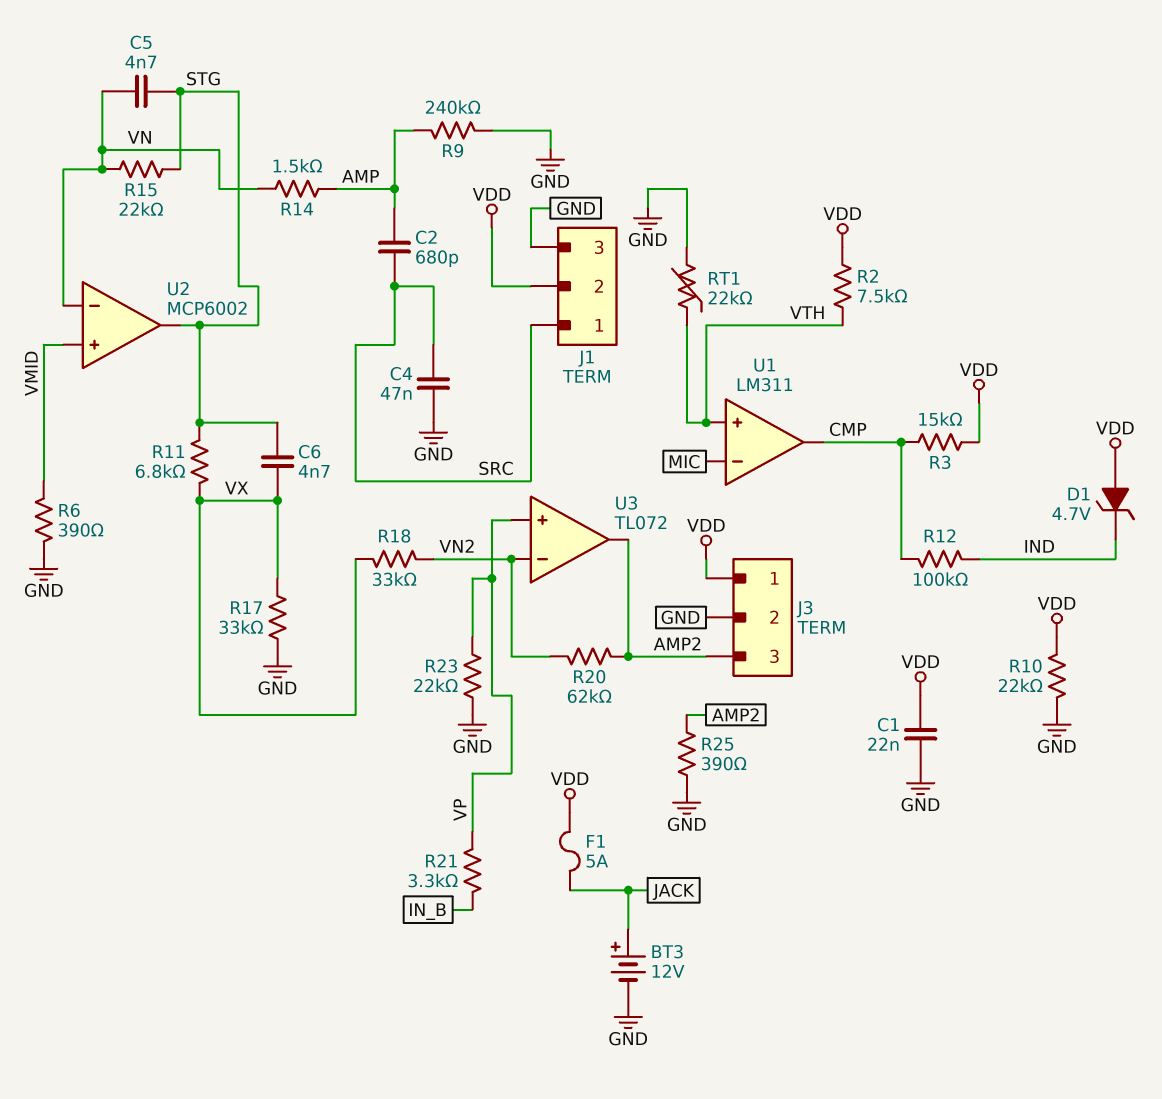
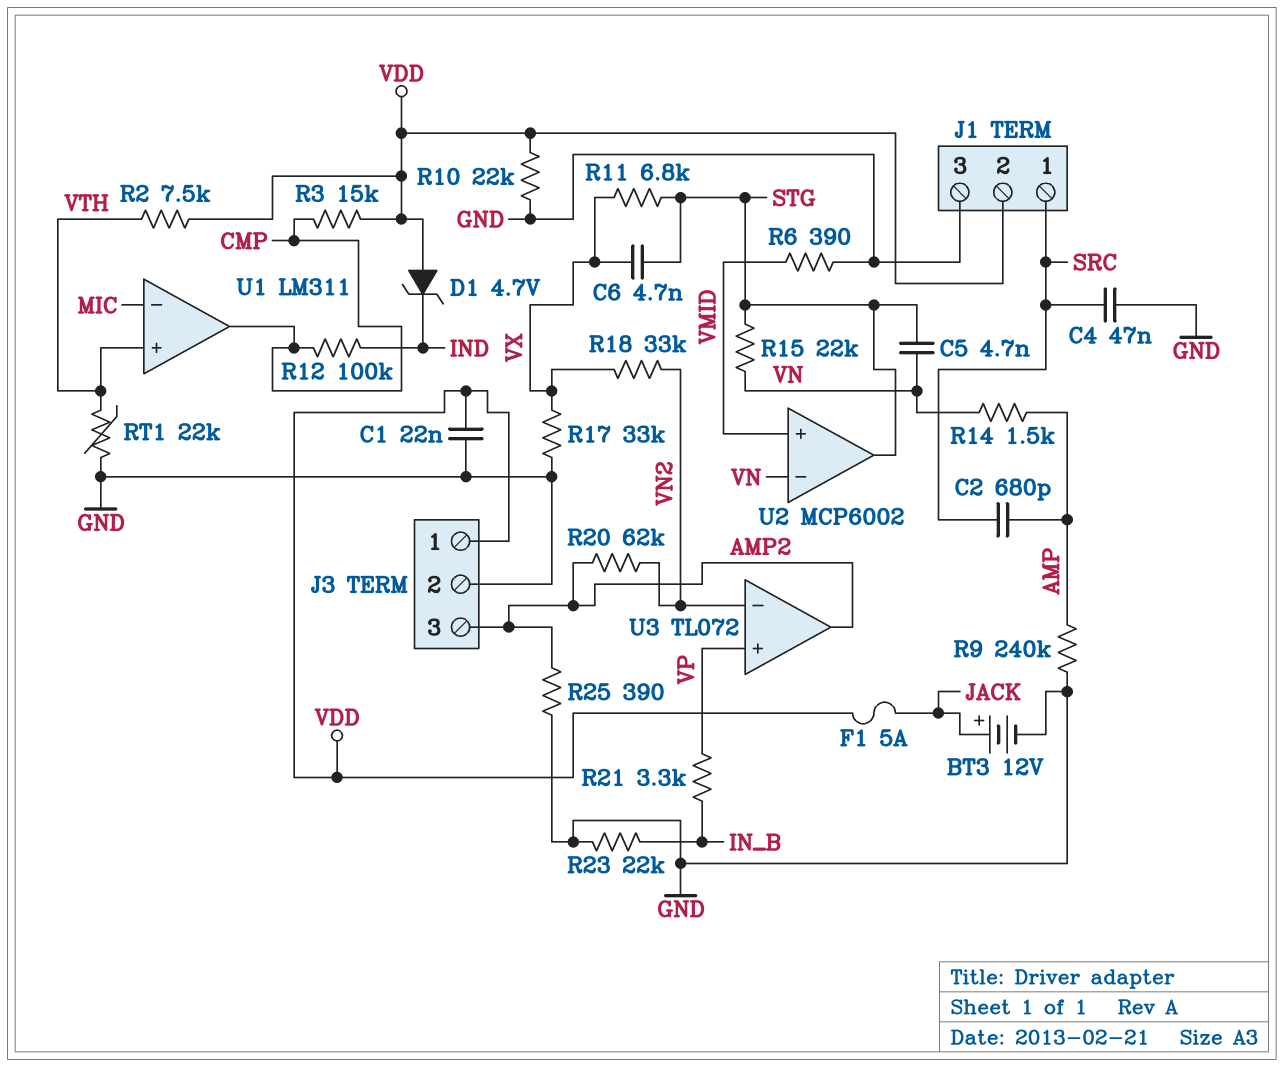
R23: 22k (GND, VP) -> 22k (GND, IN_B)

